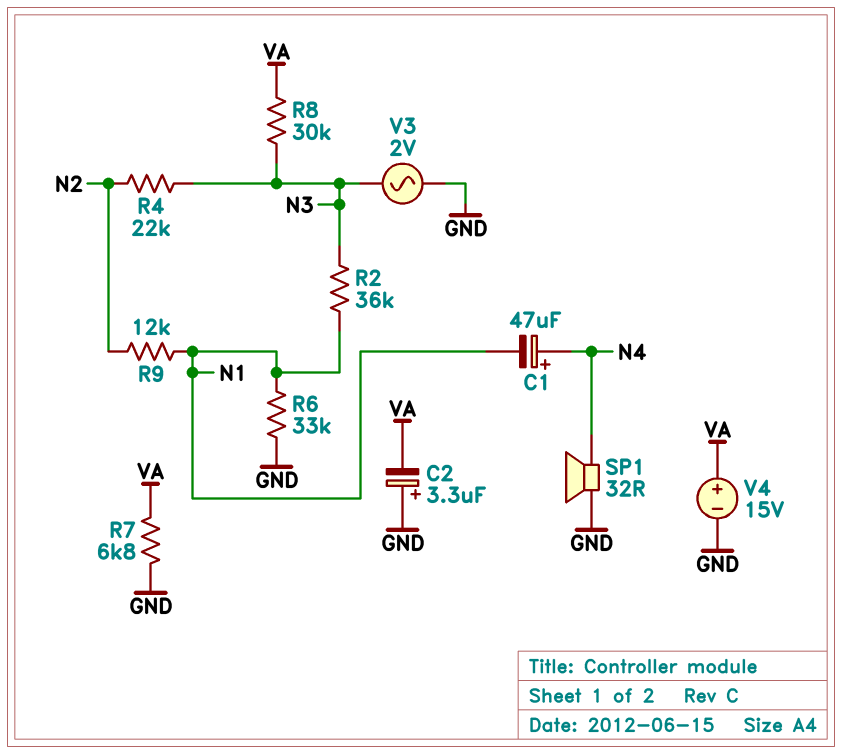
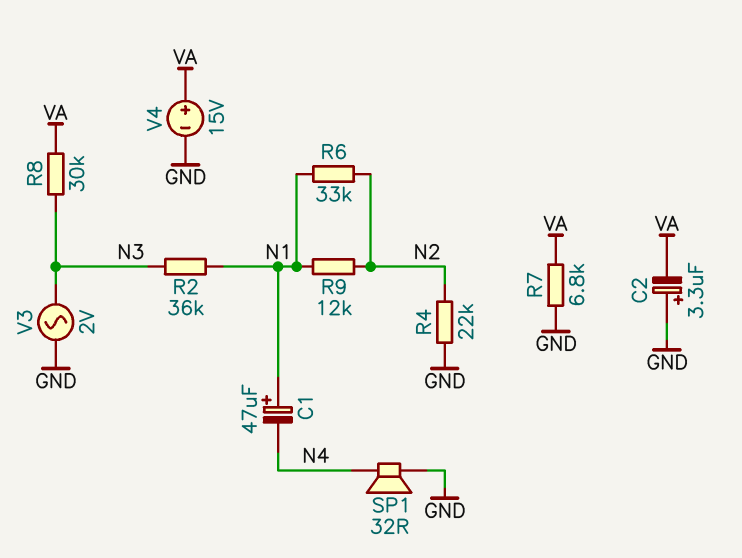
C1: 47uF (plus N4, minus N1) -> 47uF (plus N1, minus N4)
R4: 22k (N2, N3) -> 22k (GND, N2)
R6: 33k (GND, N1) -> 33k (N1, N2)

